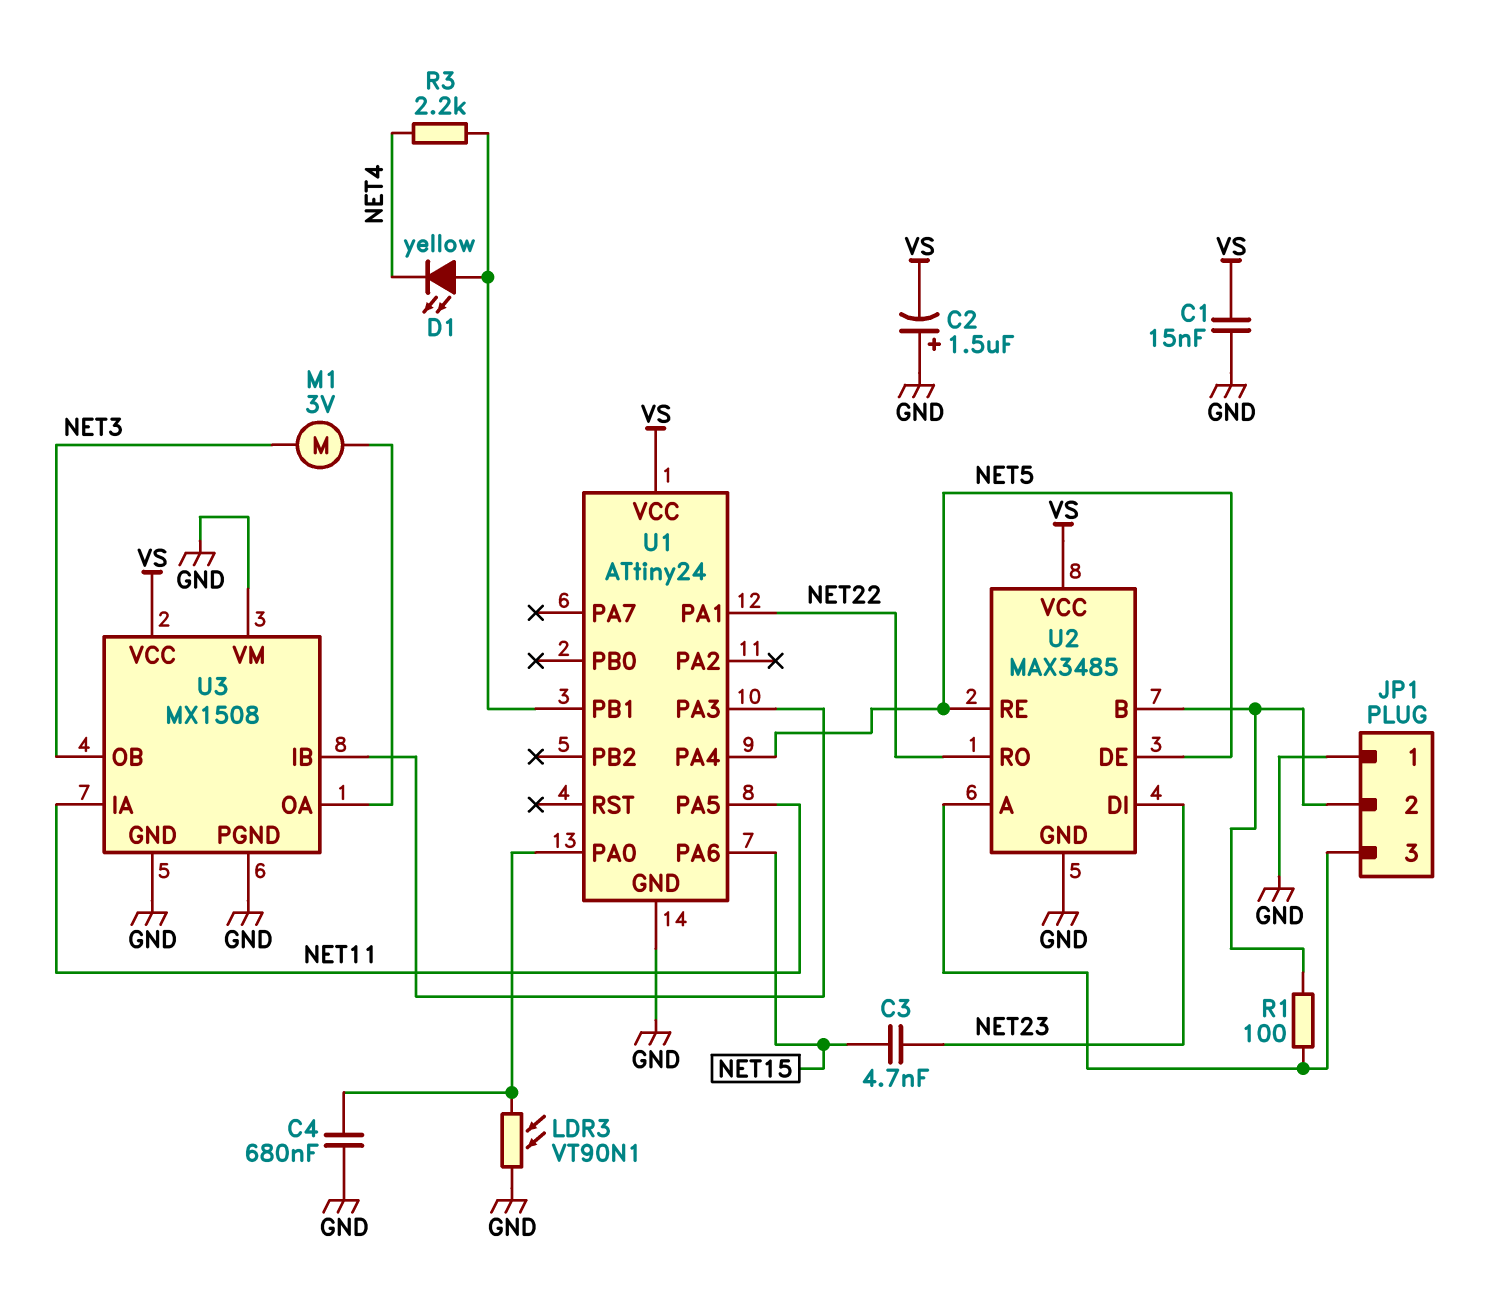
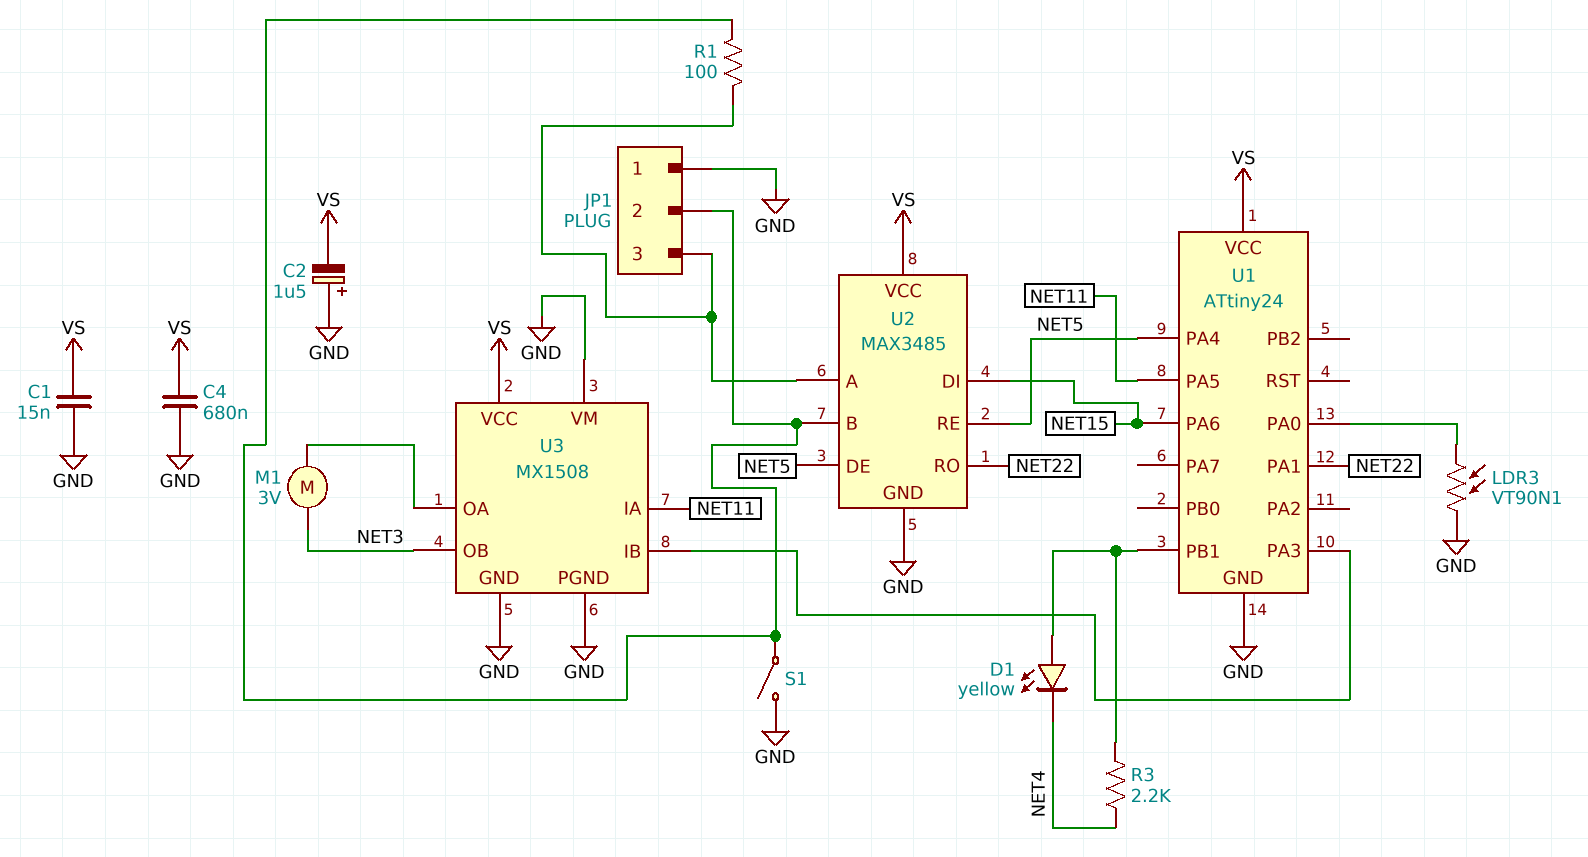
C3: 4.7nF (NET15, NET23) -> none
C4: 680nF (GND, U1/PA0) -> 680nF (GND, VS)
S1: none -> switch (GND, JP1/2)
U2 pin DI: NET23 -> NET15

